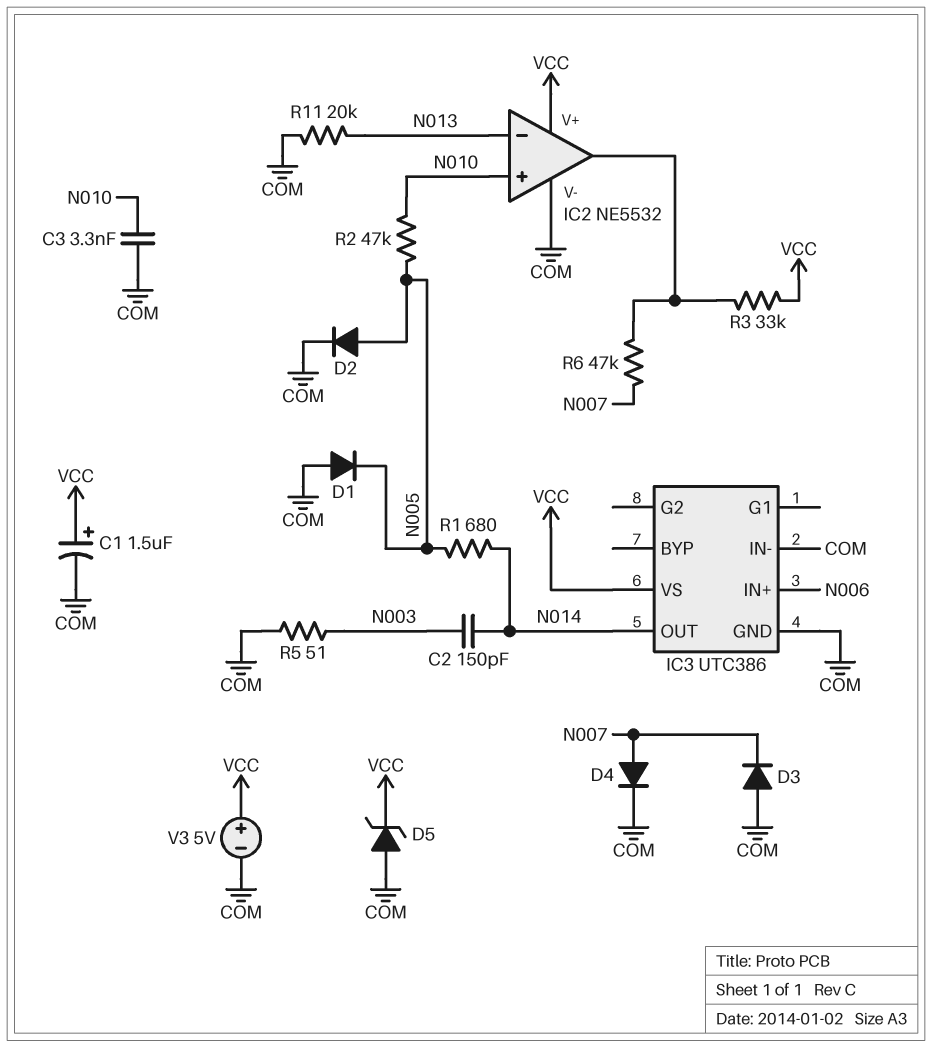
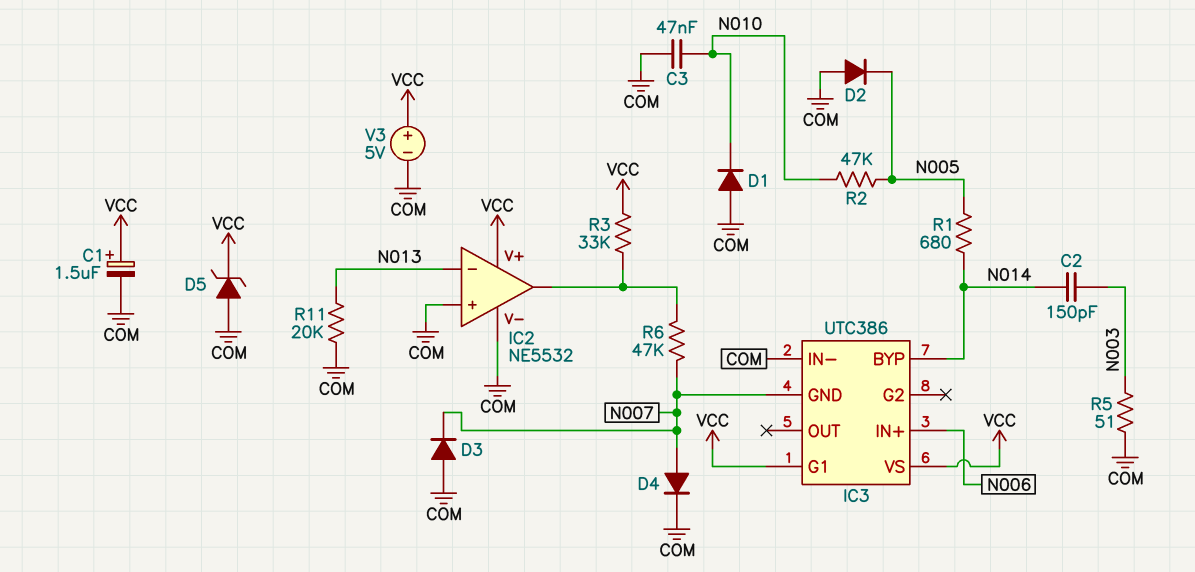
C3: 3.3nF (COM, N010) -> 47nF (COM, N010)
D1: diode (A COM, K N005) -> diode (A COM, K N010)
D2: diode (A N005, K COM) -> diode (A COM, K N005)
IC2 pin in+: N010 -> COM
IC3 pin BYP: none -> N014
IC3 pin G1: none -> VCC
IC3 pin GND: COM -> N007
IC3 pin OUT: N014 -> none

